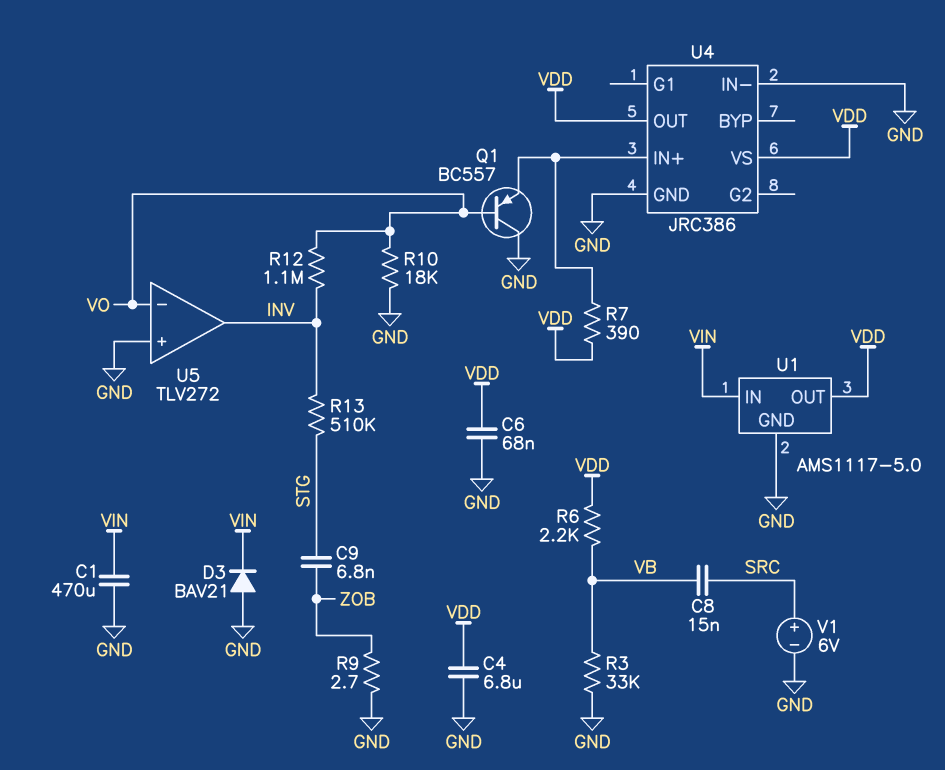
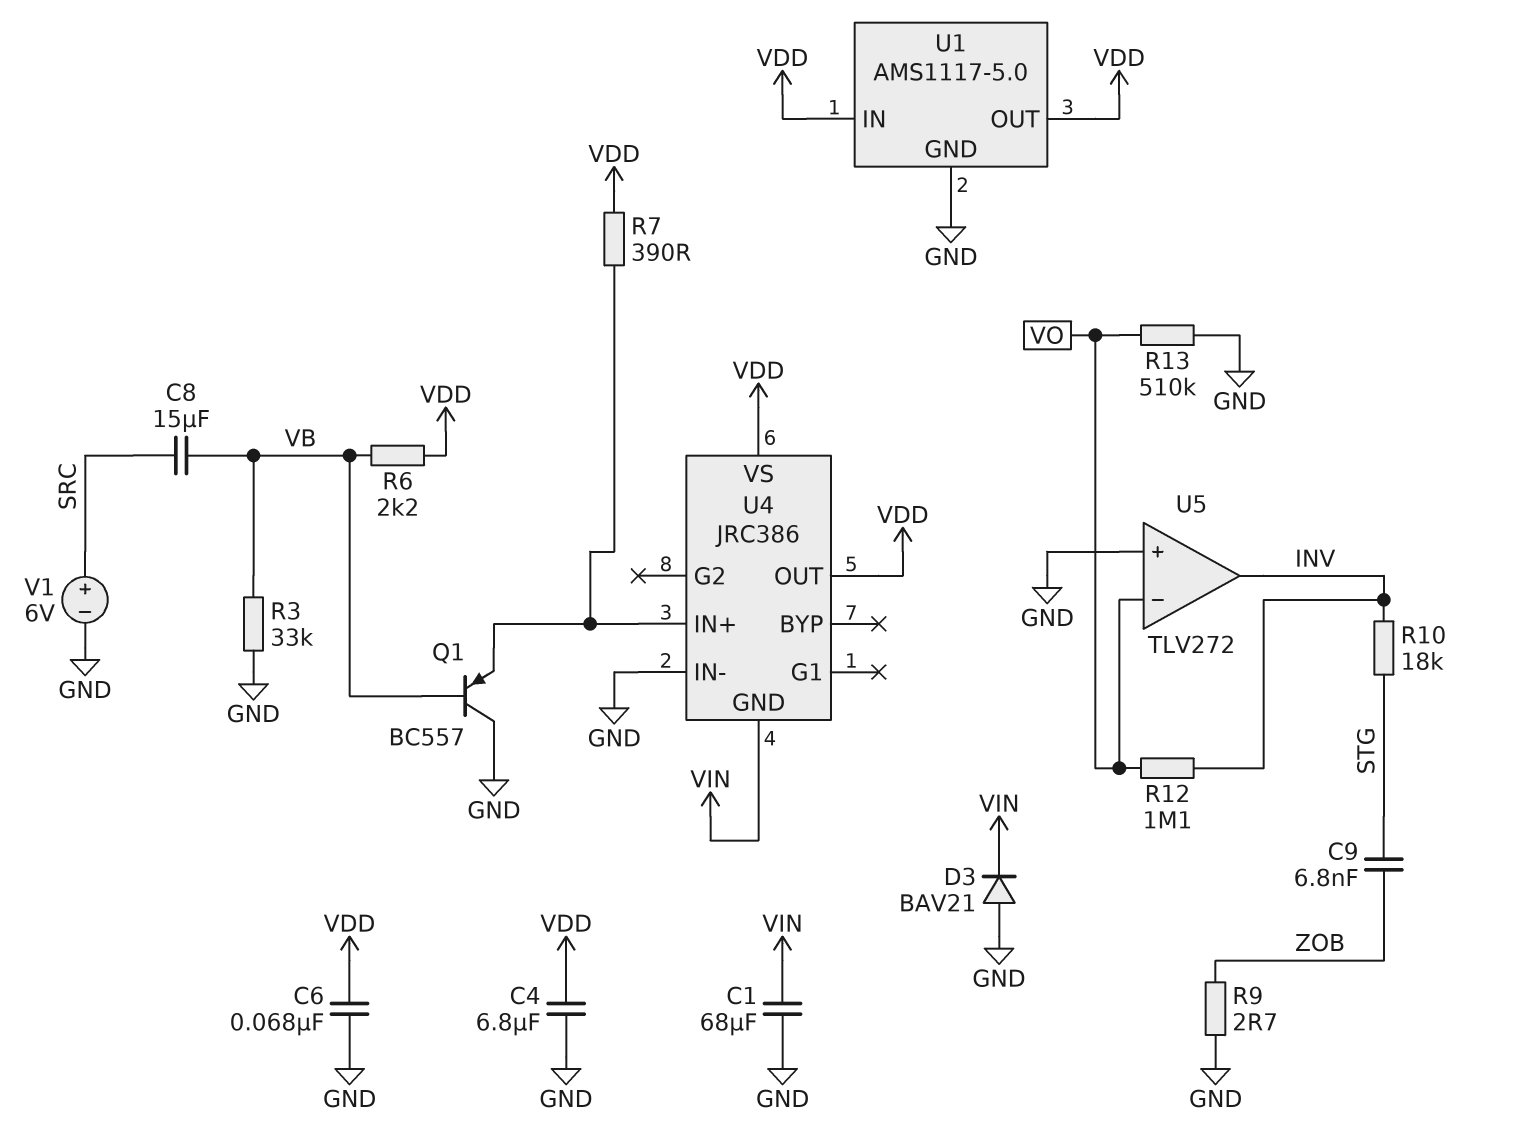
C1: 470uF (GND, VIN) -> 68uF (GND, VIN)
C8: 15nF (SRC, VB) -> 15uF (SRC, VB)
Q1: PNP BC557 (B VO, C GND, E U4/IN+) -> PNP BC557 (B VB, C GND, E U4/IN+)
R10: 18k (GND, VO) -> 18k (INV, STG)
R13: 510k (INV, STG) -> 510k (GND, VO)
U1 pin IN: VIN -> VDD
U4 pin GND: GND -> VIN

